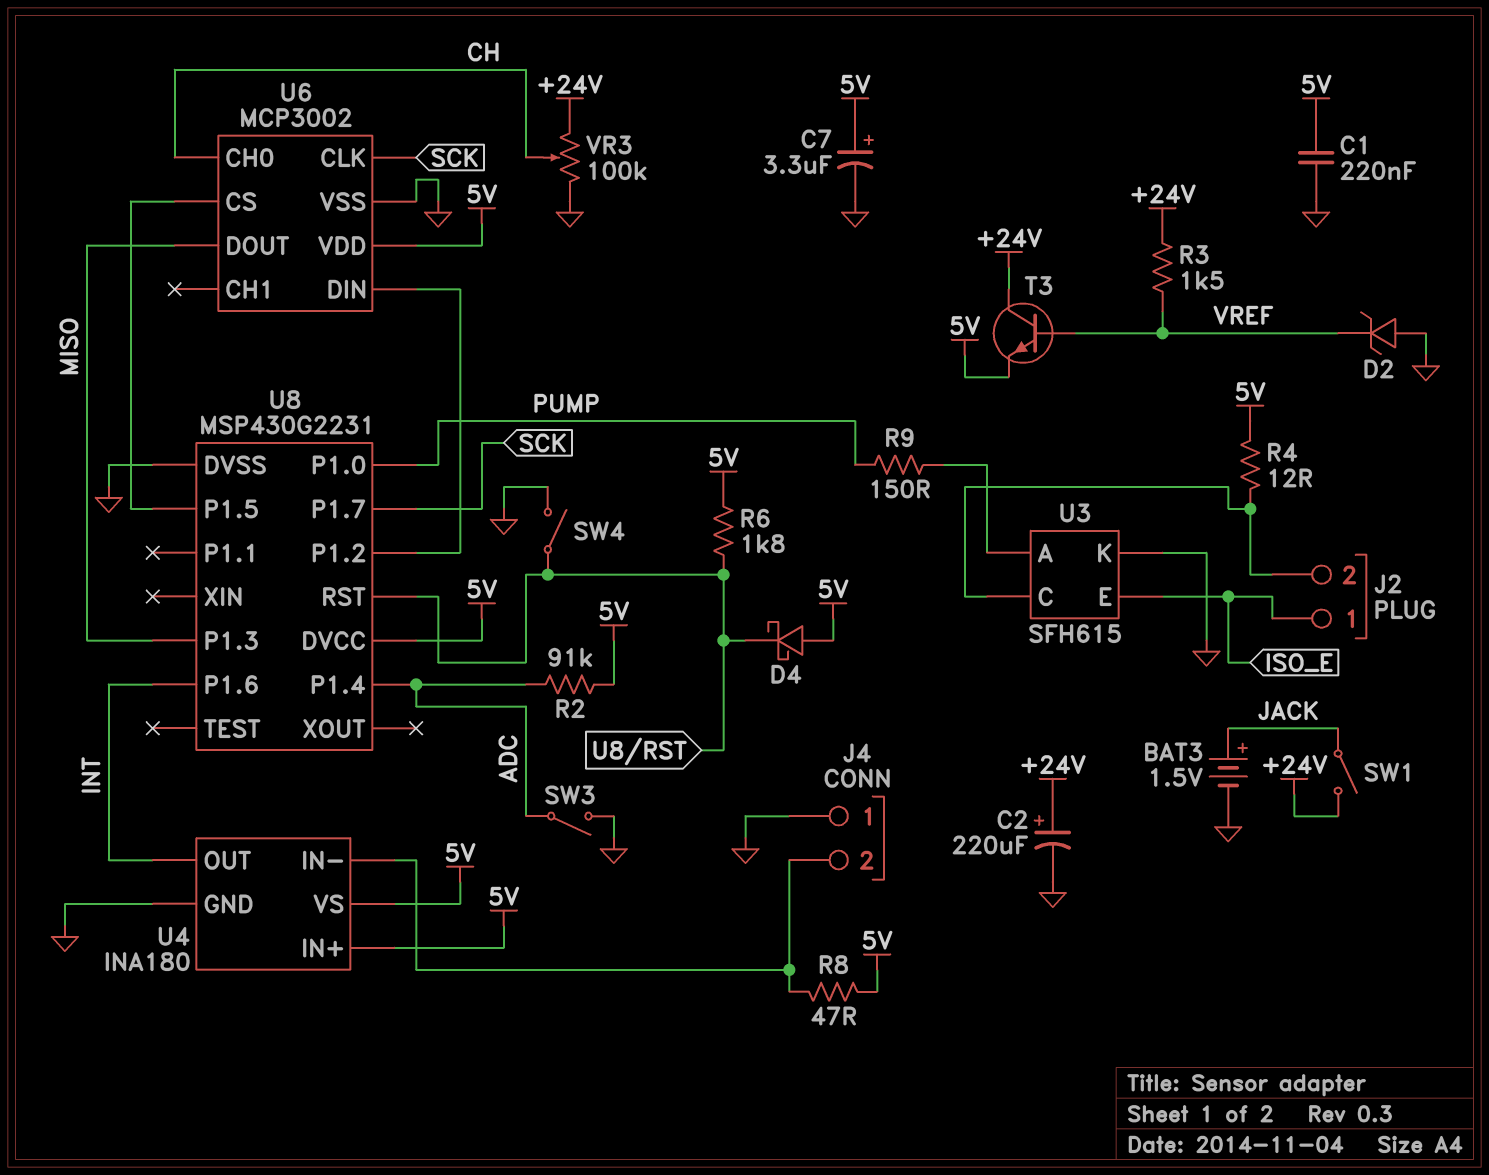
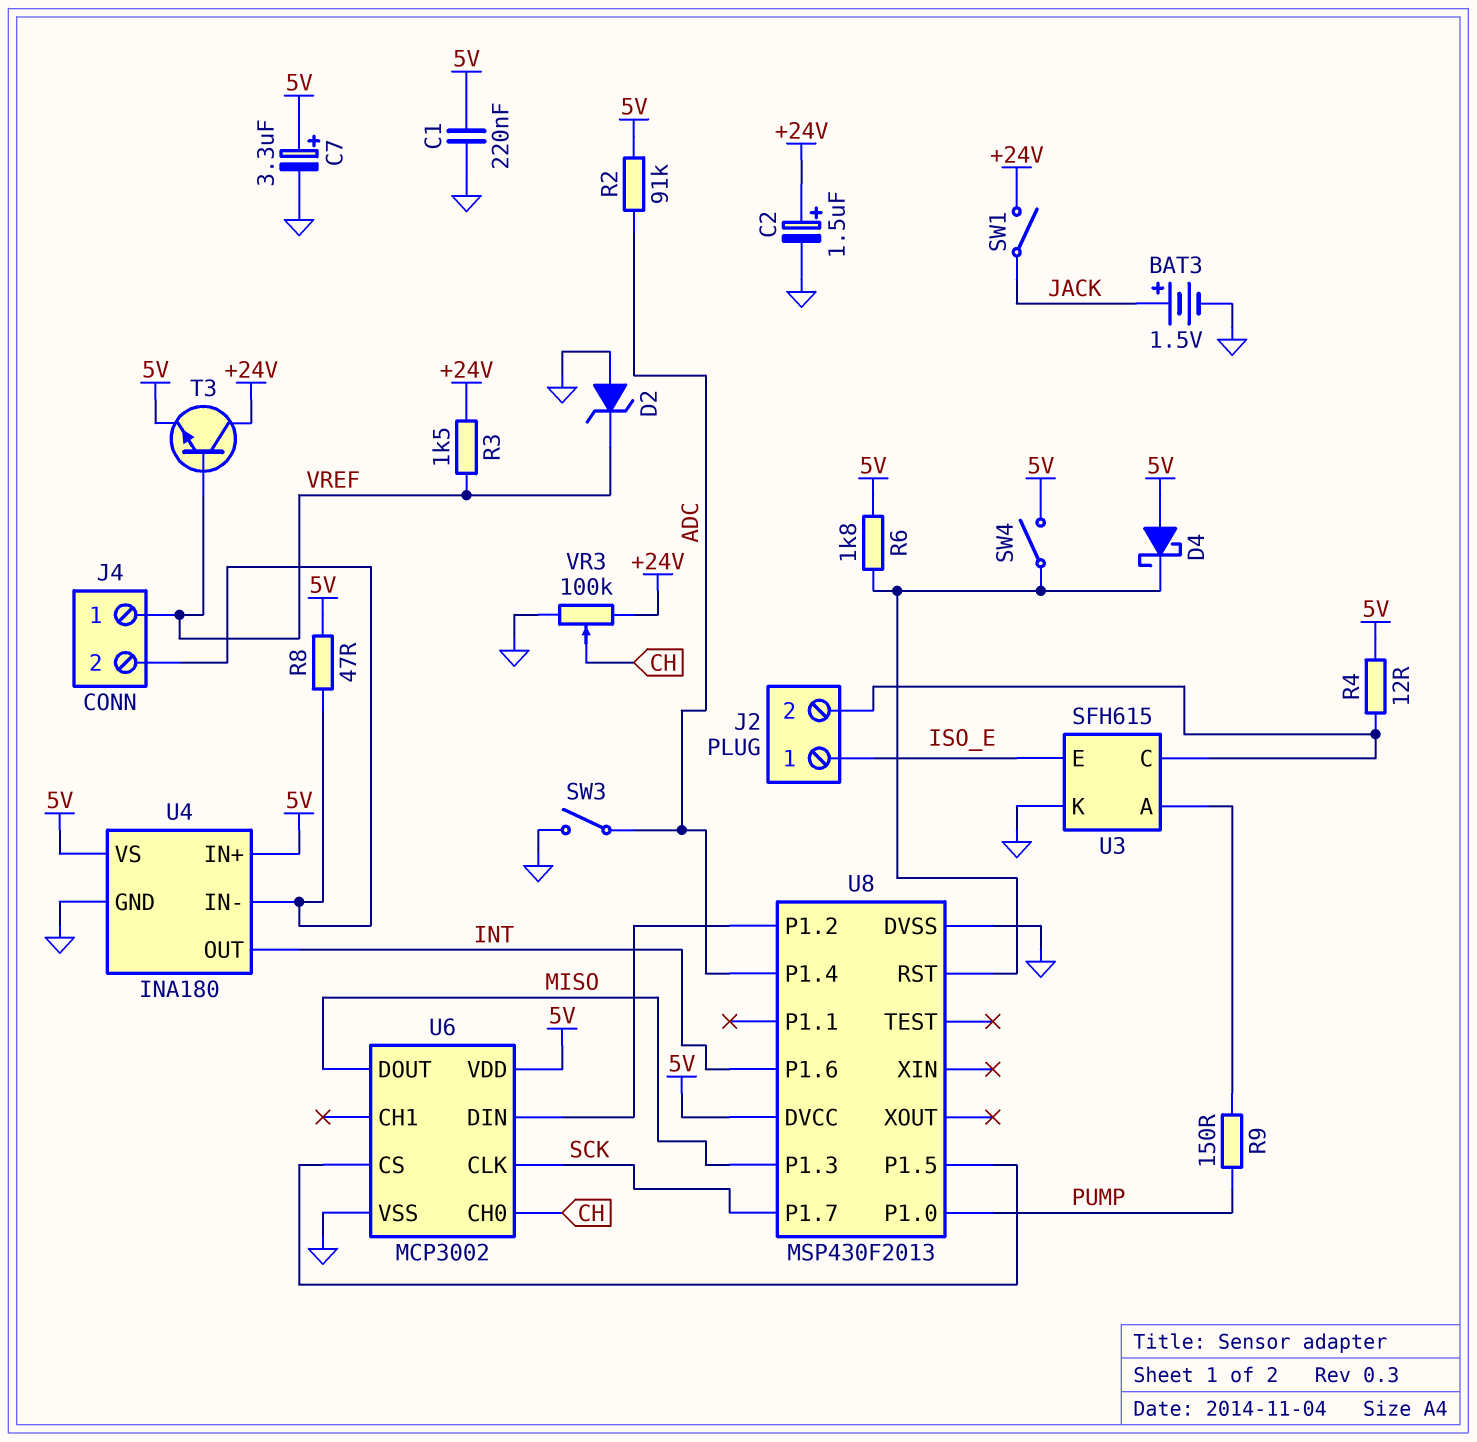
C2: 220uF (plus +24V, minus GND) -> 1.5uF (plus +24V, minus GND)
J4 pin 1: GND -> VREF
SW4: switch (GND, U8/RST) -> switch (5V, U8/RST)
U8: MSP430G2231 -> MSP430F2013

